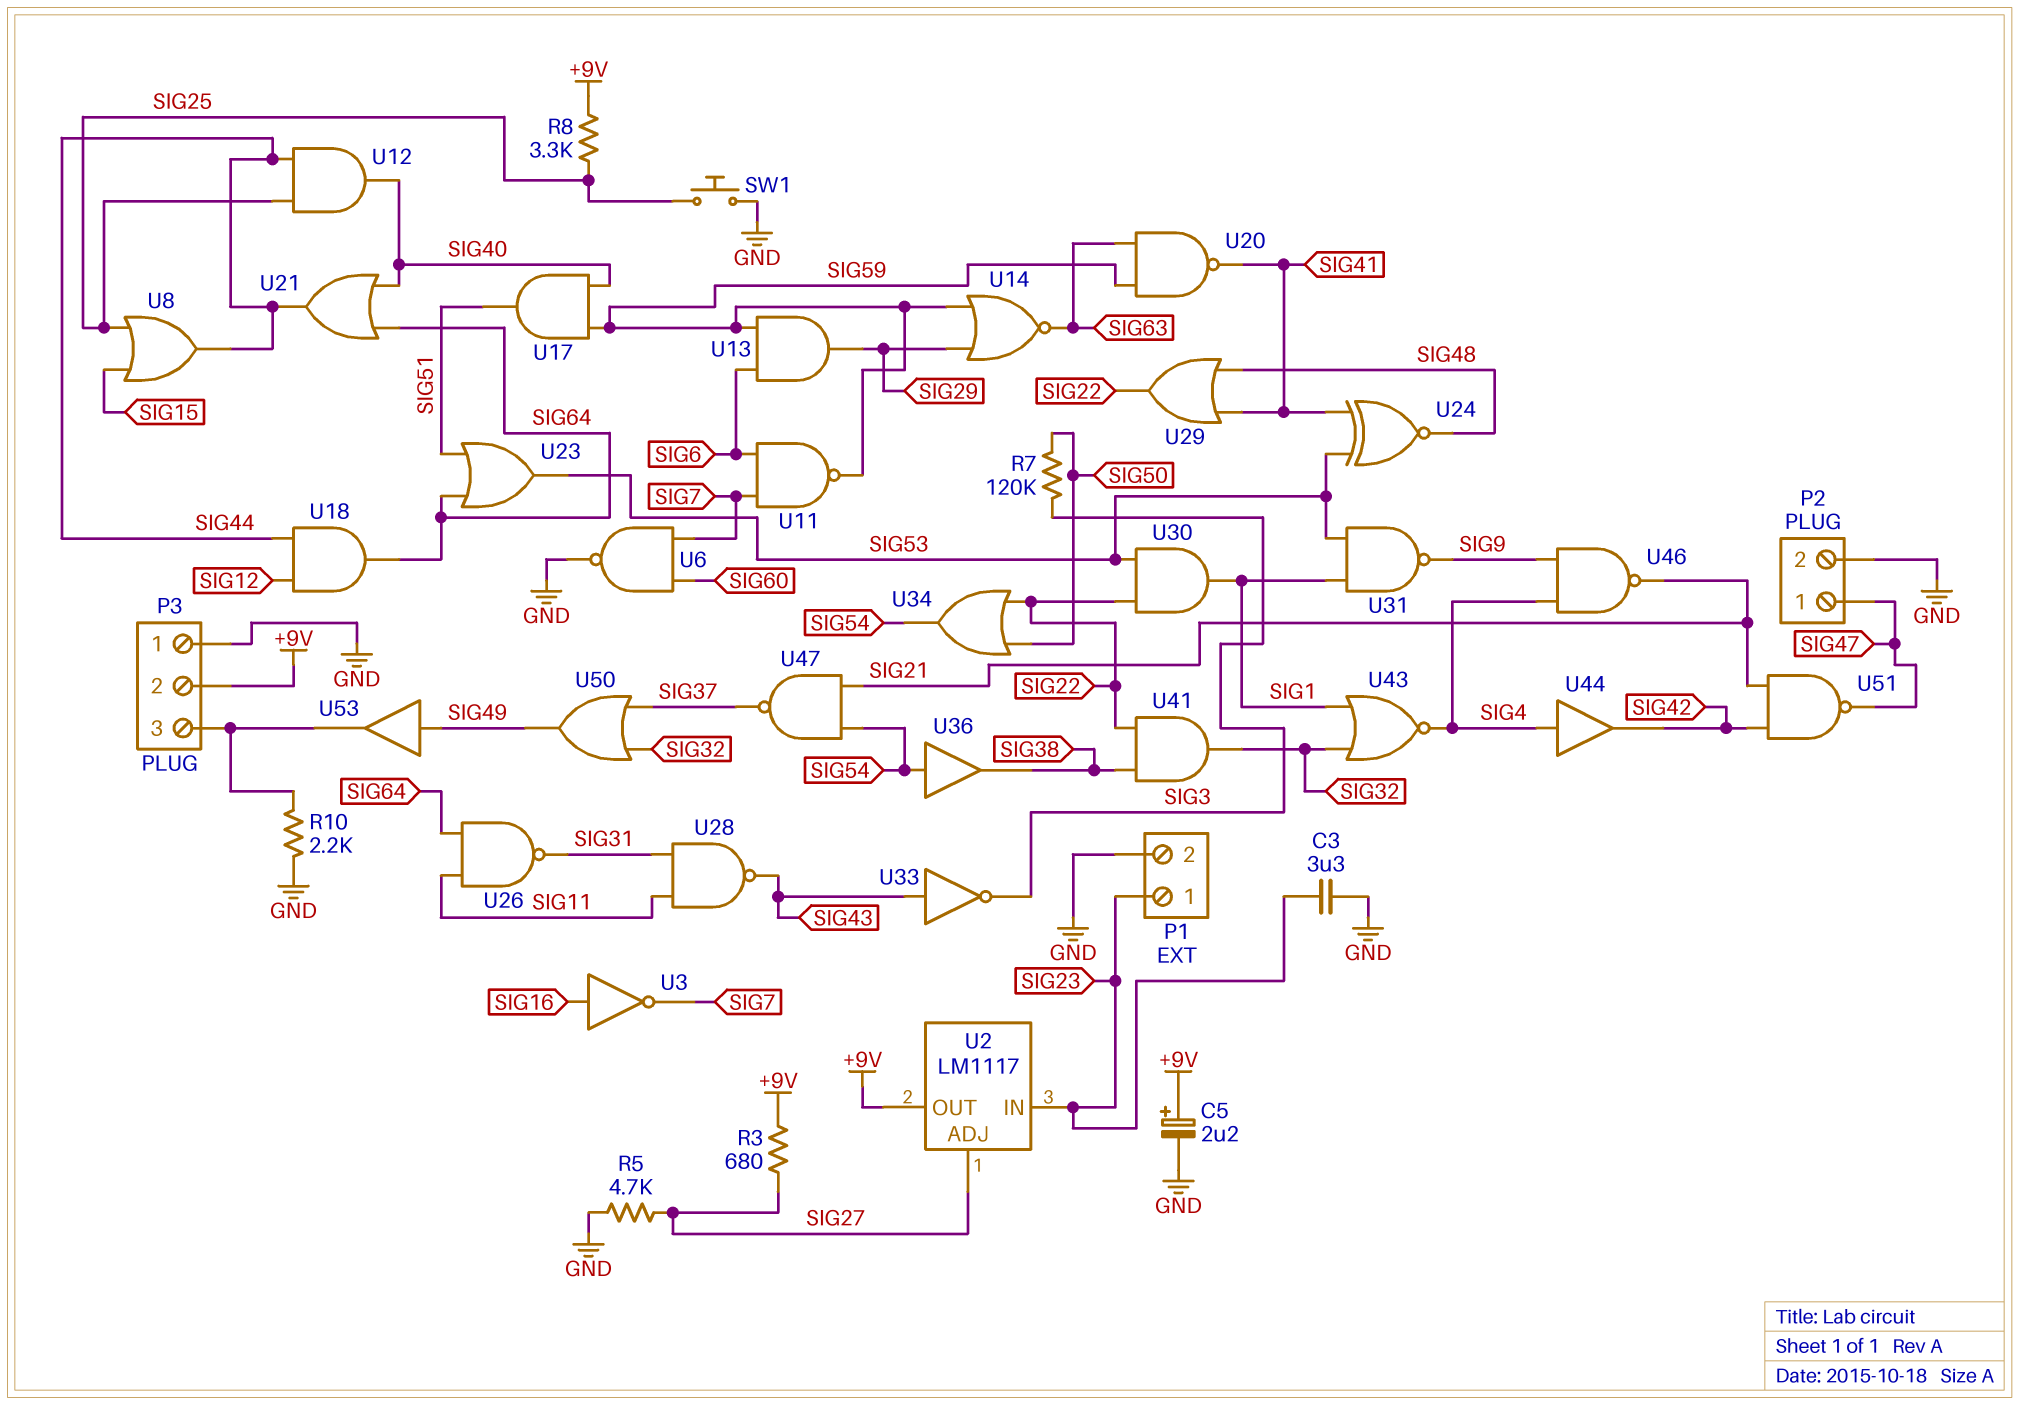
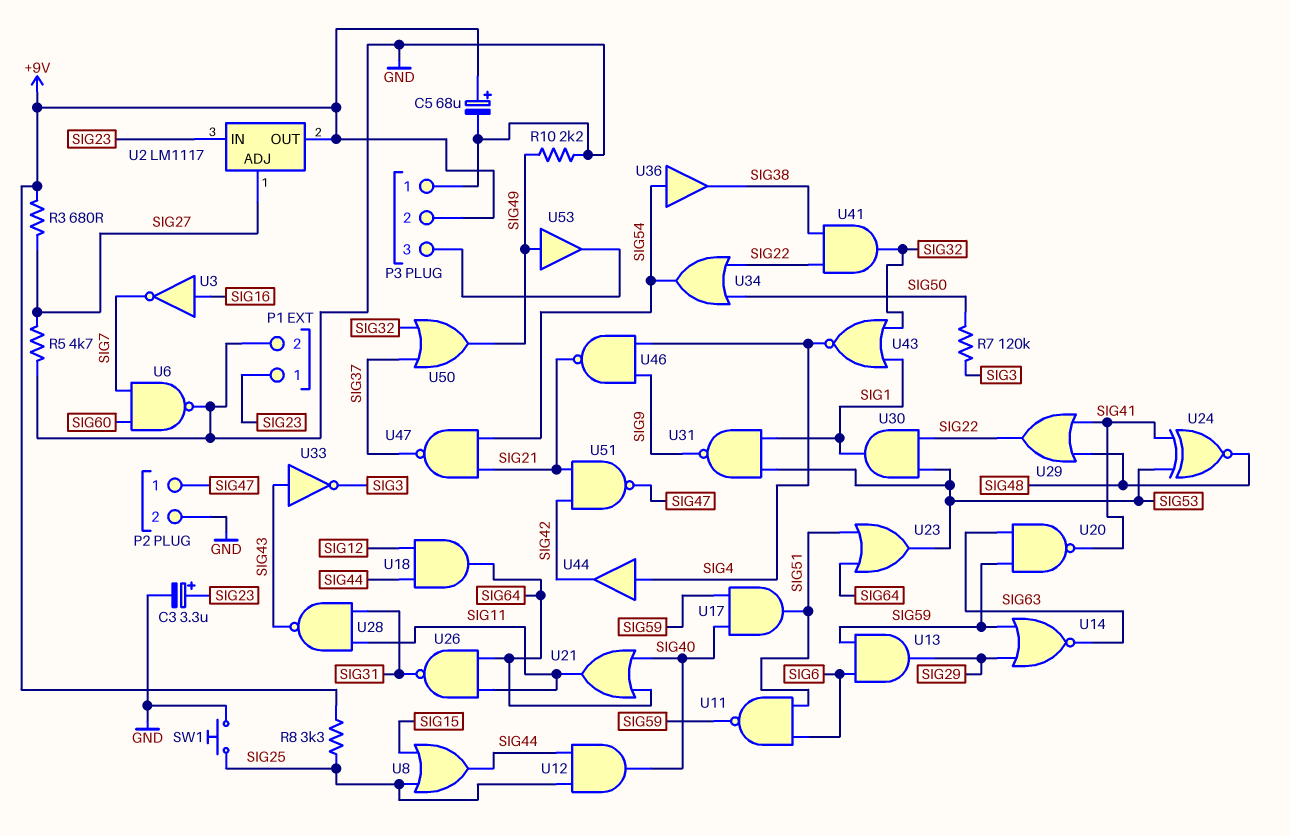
C3: 3.3uF (GND, SIG23) -> 3.3uF (plus SIG23, minus GND)
C5: 2.2uF (plus +9V, minus GND) -> 68uF (plus +9V, minus GND)
R10: 2.2k (GND, P3/3) -> 2.2k (GND, SIG49)
U11: NAND (in SIG6, in SIG7, out SIG59) -> NAND (in SIG6, in SIG51, out SIG59)
U21: OR (in SIG40, in SIG64, out SIG44) -> OR (in SIG40, in SIG64, out SIG11)

